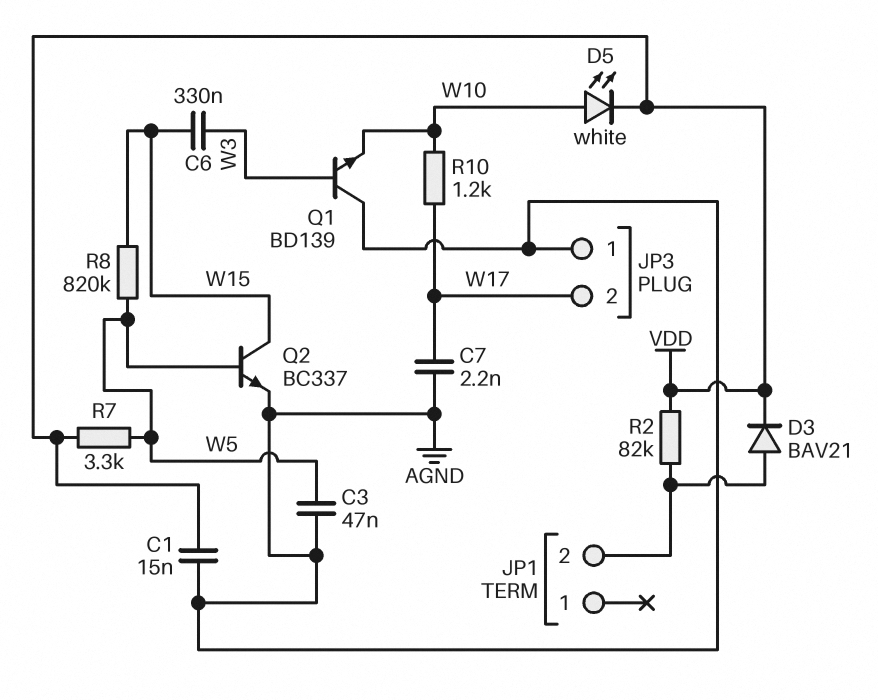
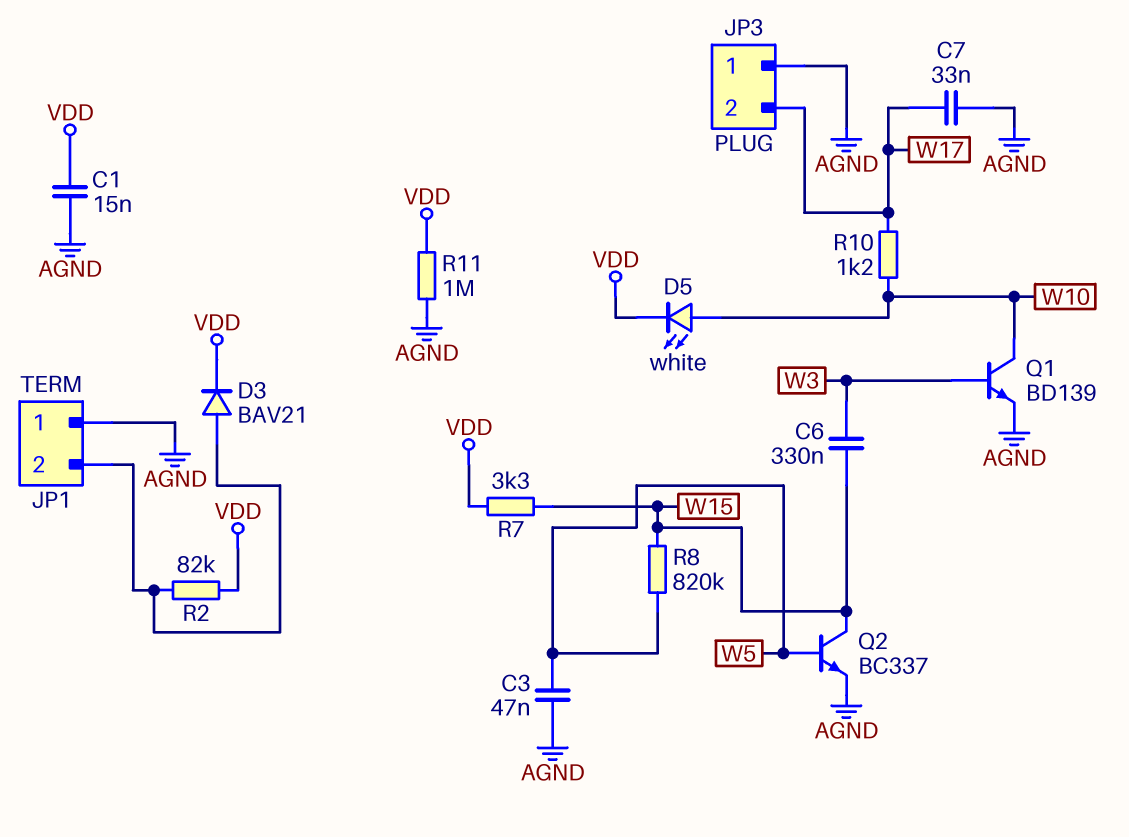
C7: 2.2nF (AGND, W17) -> 33nF (AGND, W17)
JP1 pin 1: none -> AGND
Q1: NPN BD139 (B W3, C AGND, E W10) -> NPN BD139 (B W3, C W10, E AGND)
R7: 3.3k (VDD, W5) -> 3.3k (VDD, W15)
R11: none -> 1M (AGND, VDD)

